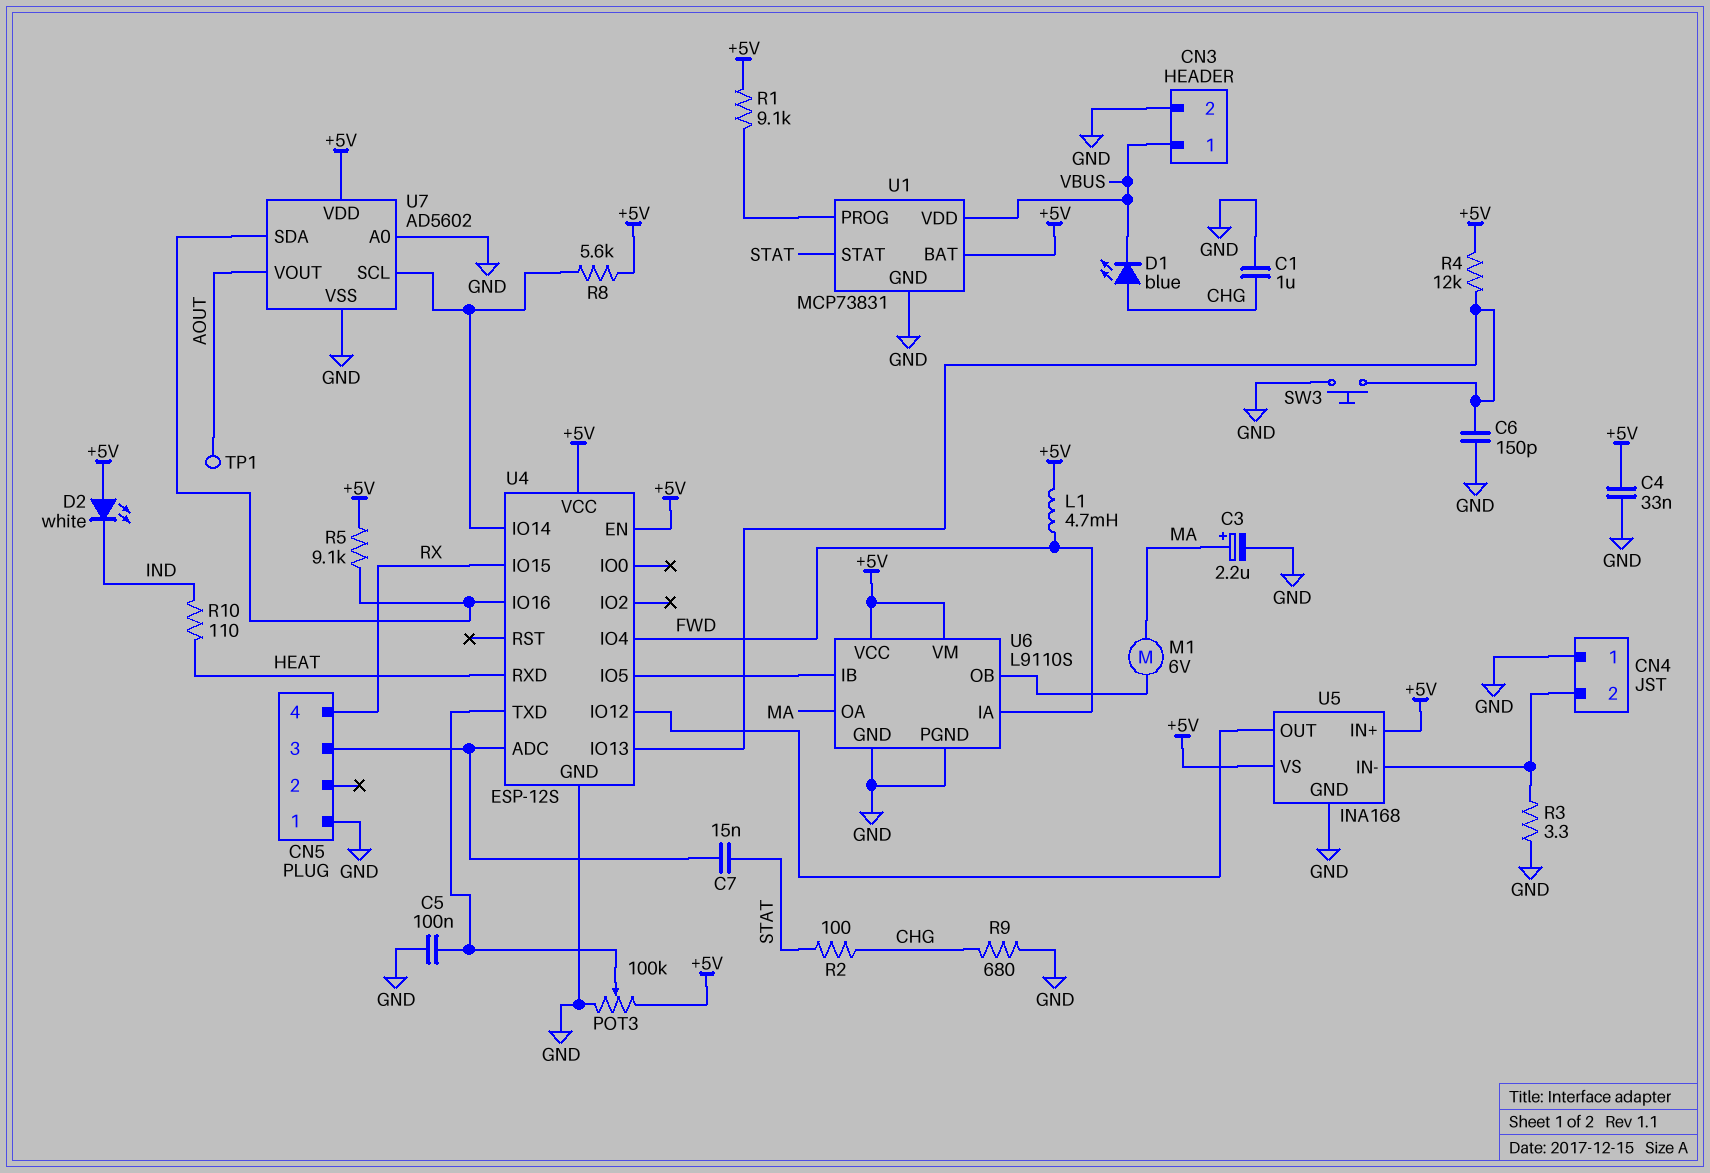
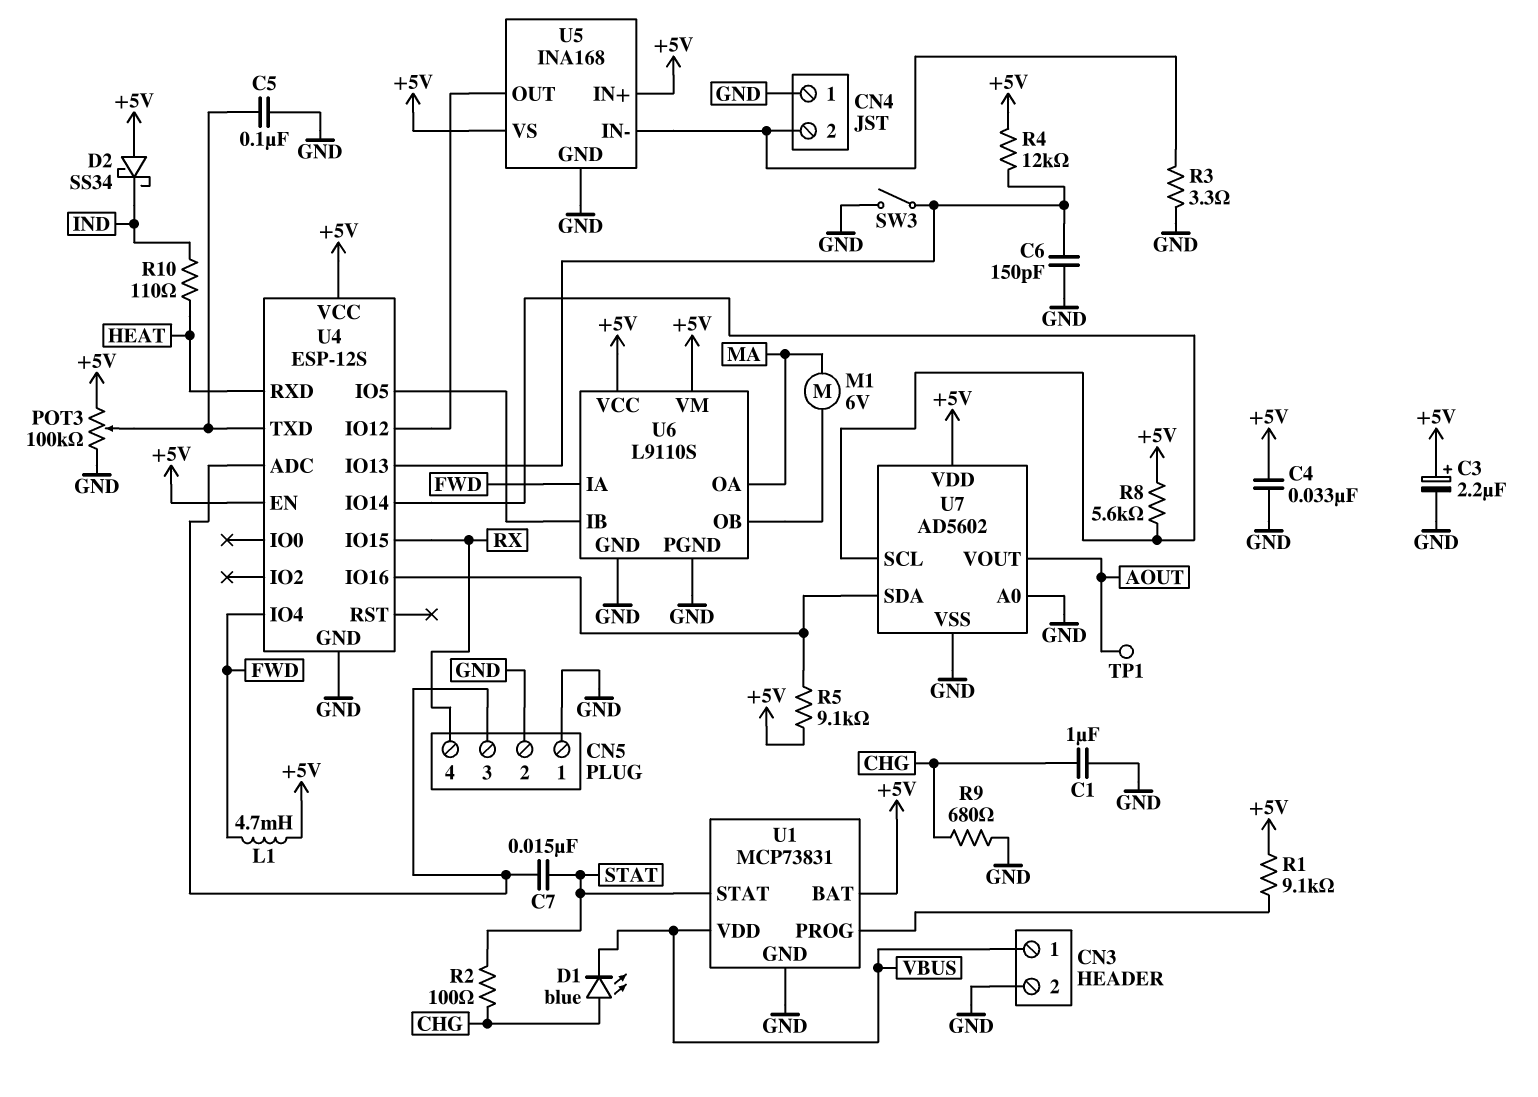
C3: 2.2uF (plus MA, minus GND) -> 2.2uF (plus +5V, minus GND)
CN5 pin 2: none -> GND
D2: LED white (A +5V, K IND) -> schottky SS34 (A +5V, K IND)
SW3: button (GND, U4/IO13) -> switch (GND, U4/IO13)

